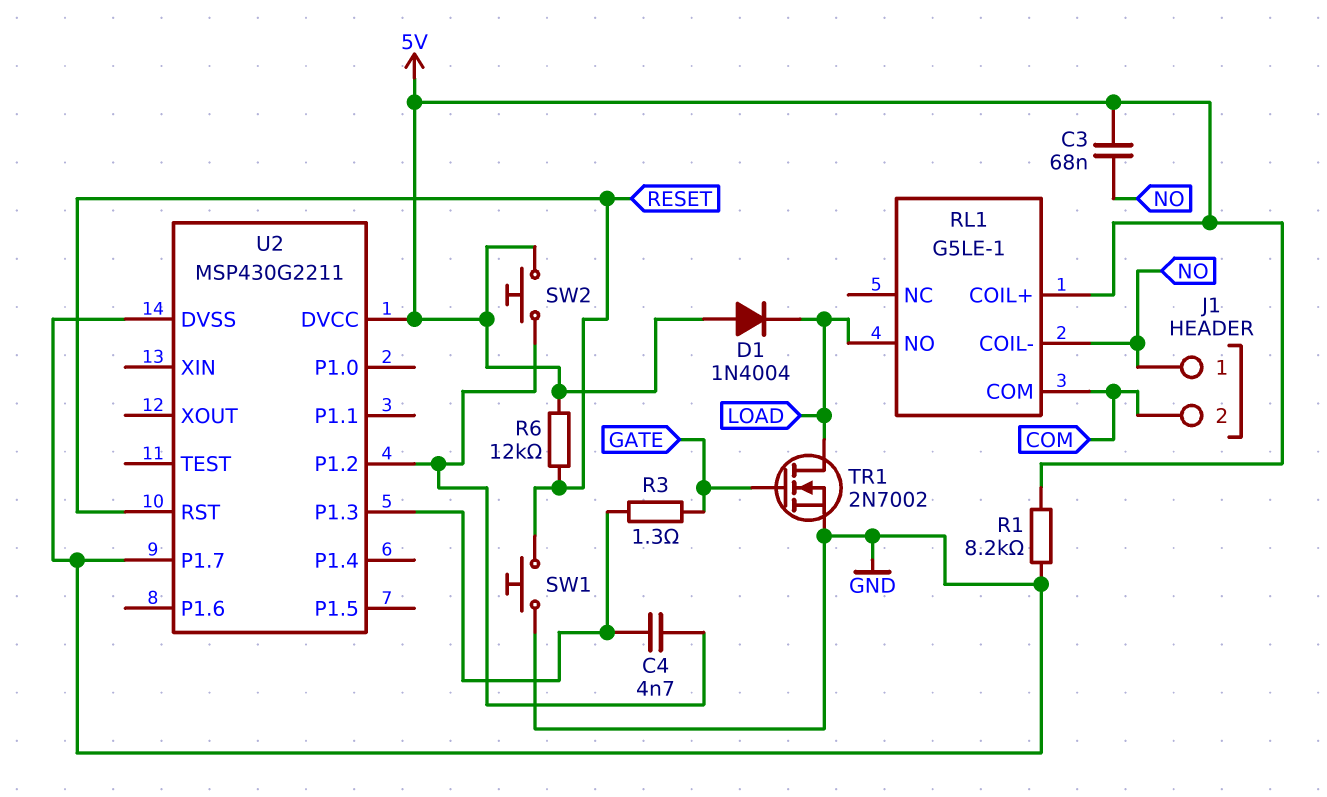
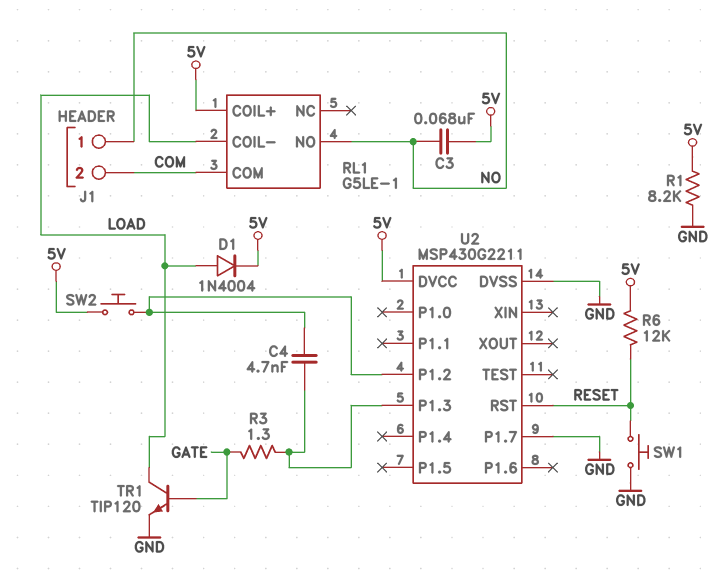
D1: diode 1N4004 (A 5V, K LOAD) -> diode 1N4004 (A LOAD, K 5V)
RL1 pin COIL-: NO -> LOAD
RL1 pin NO: LOAD -> NO
TR1: NMOS 2N7002 (G GATE, D LOAD, S GND) -> NPN TIP120 (B GATE, C LOAD, E GND)

